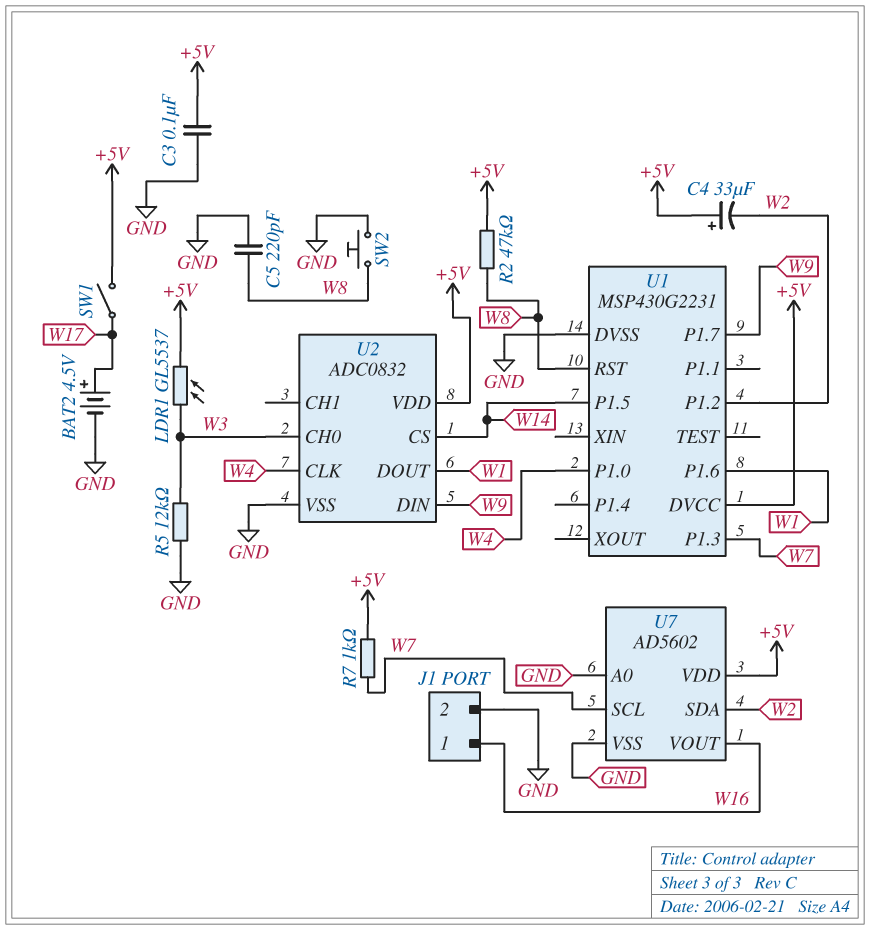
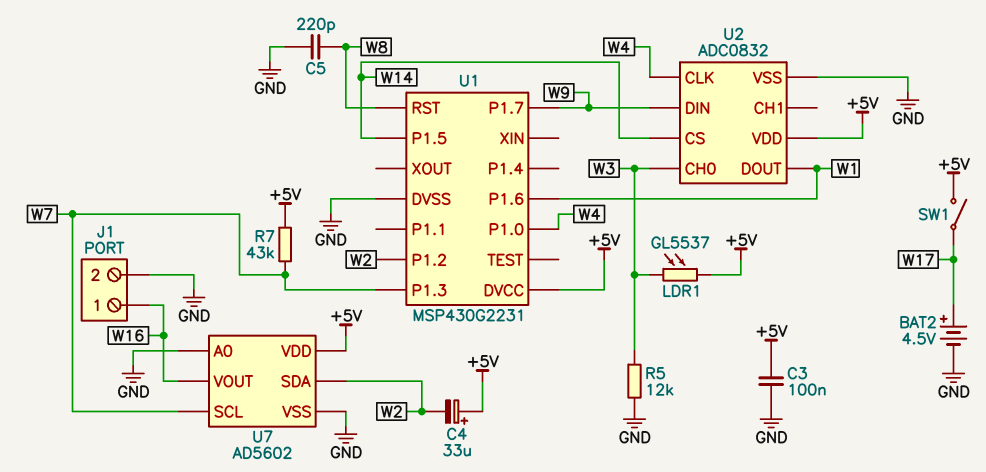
R2: 47k (+5V, W8) -> none
R7: 1k (+5V, W7) -> 43k (+5V, W7)
SW2: button (GND, W8) -> none

